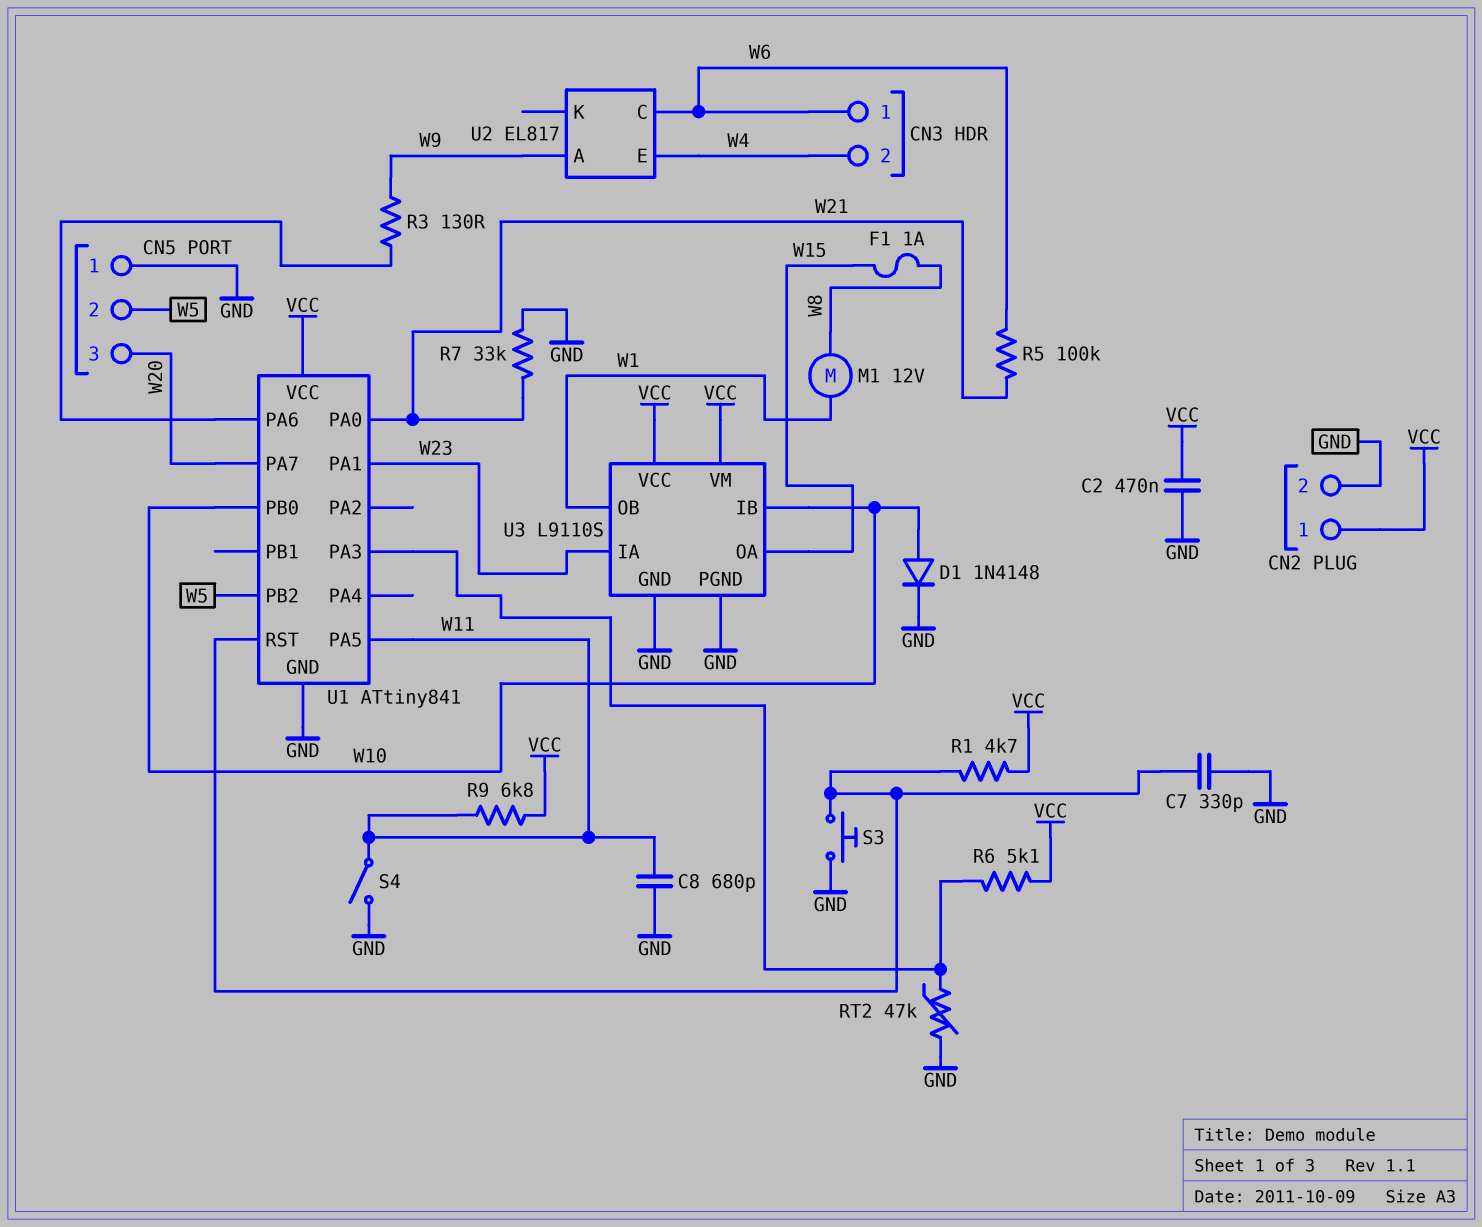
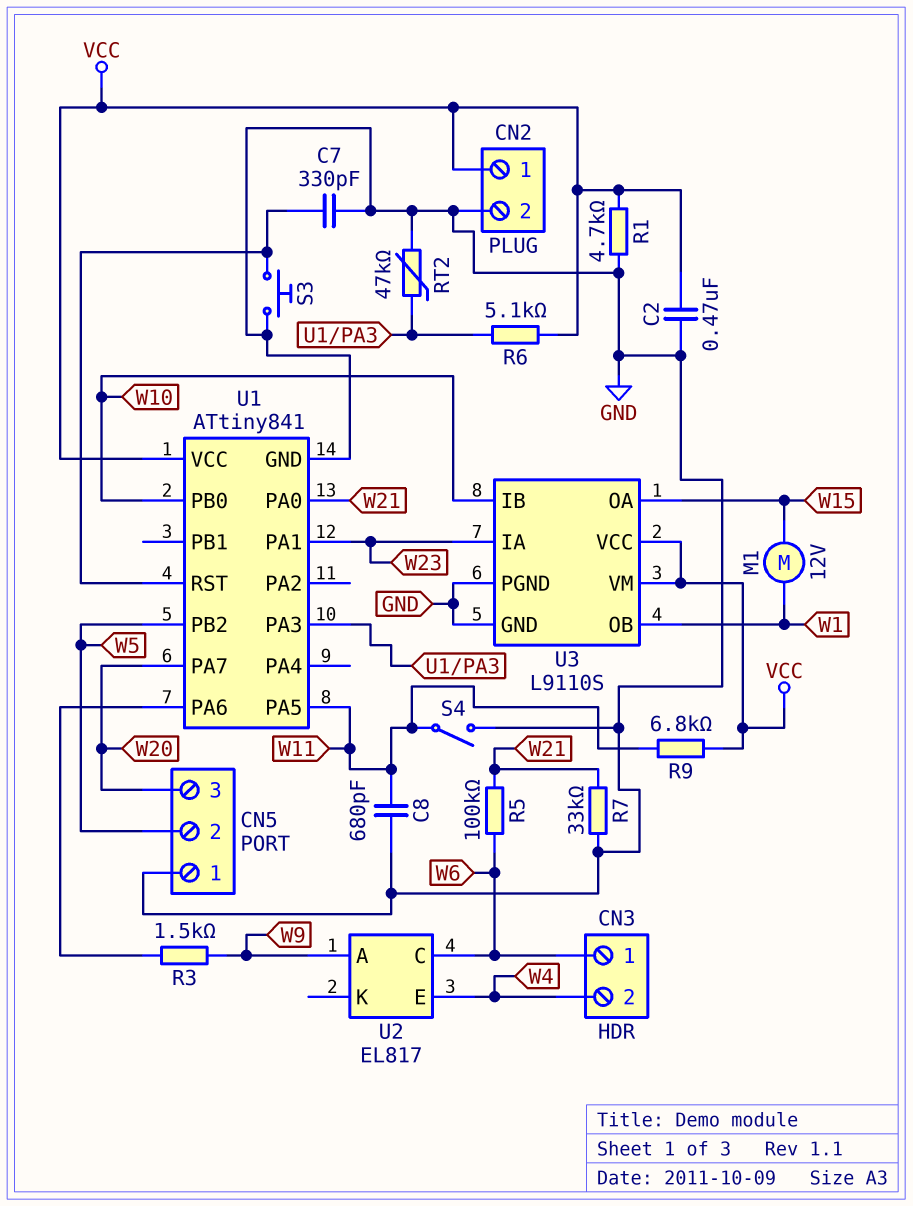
D1: diode 1N4148 (A W10, K GND) -> none
F1: 1A (W8, W15) -> none
M1: motor 12V (W1, W8) -> motor 12V (W1, W15)
R1: 4.7k (U1/RST, VCC) -> 4.7k (GND, VCC)
R3: 130 (U1/PA6, W9) -> 1.5k (U1/PA6, W9)

